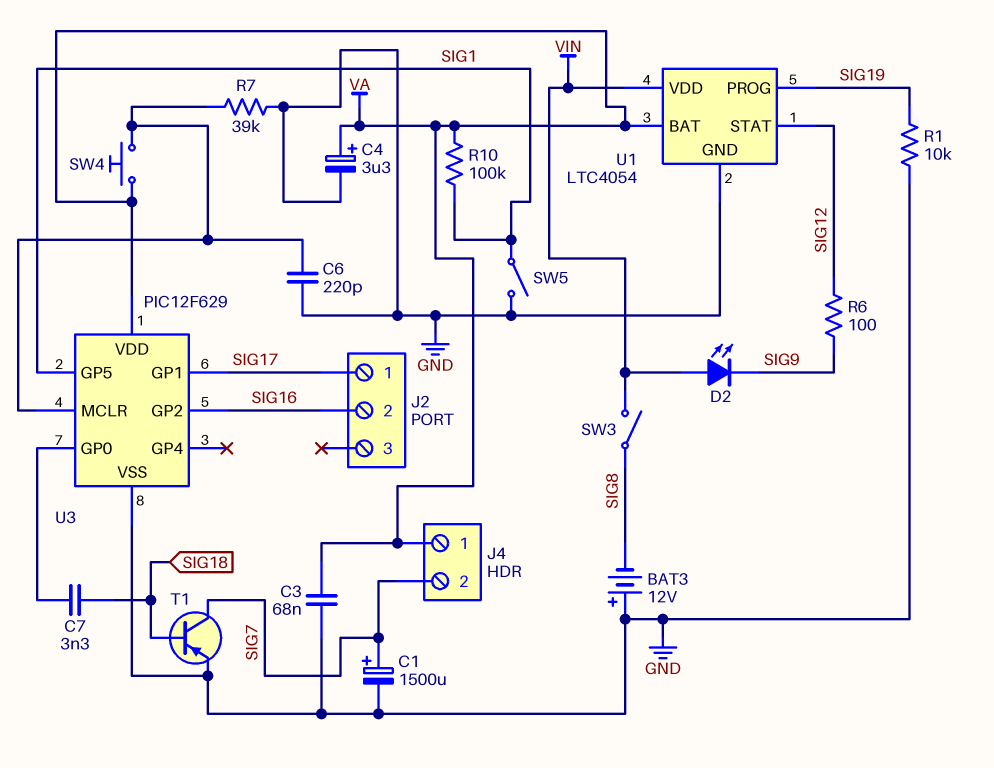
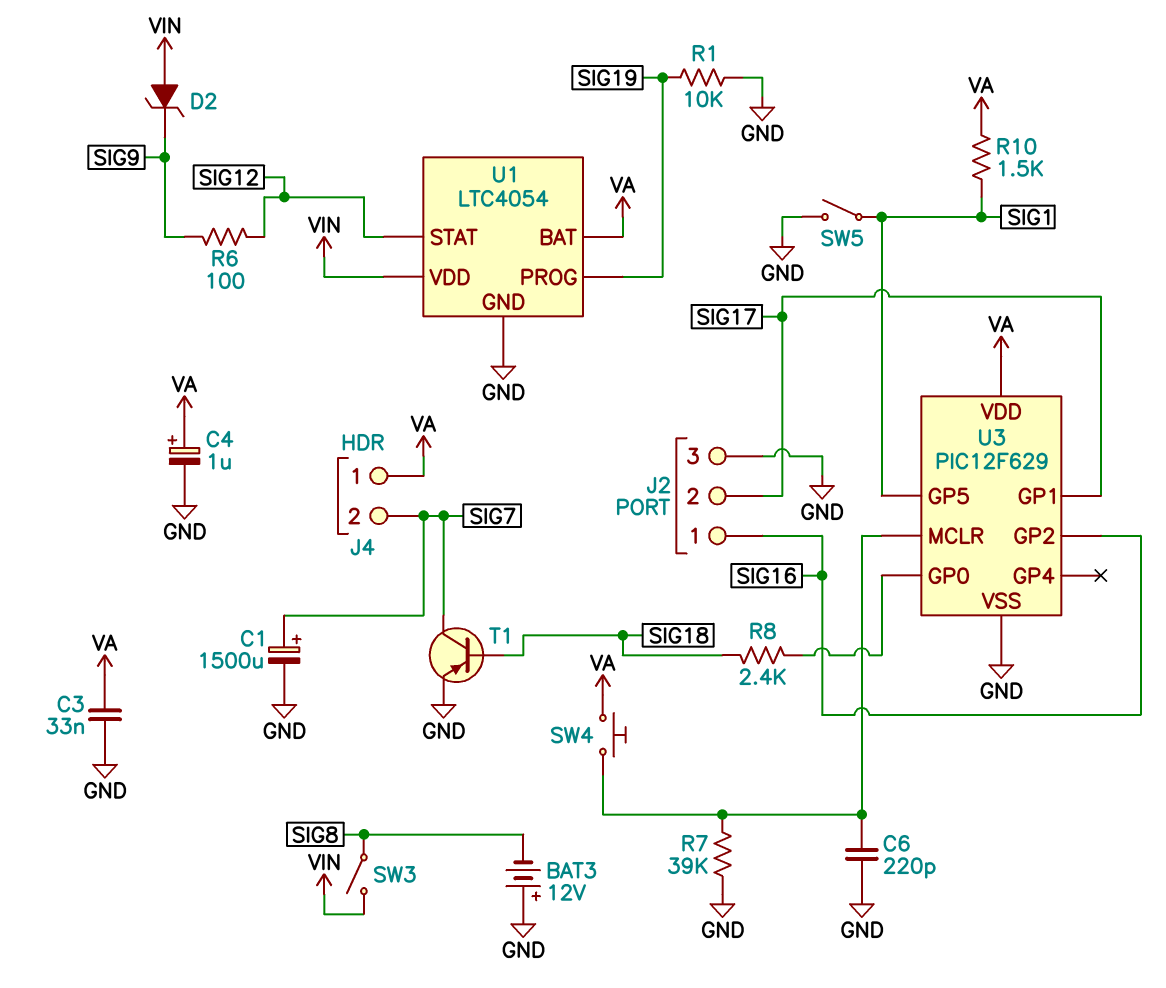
C3: 68nF (GND, VA) -> 33nF (GND, VA)
C4: 3.3uF (plus VA, minus GND) -> 1uF (plus VA, minus GND)
C7: 3.3nF (SIG18, U3/GP0) -> none
D2: LED (A VIN, K SIG9) -> zener (A VIN, K SIG9)
J2 pin 1: SIG17 -> SIG16
J2 pin 2: SIG16 -> SIG17
J2 pin 3: none -> GND
R8: none -> 2.4k (SIG18, U3/GP0)
R10: 100k (SIG1, VA) -> 1.5k (SIG1, VA)

